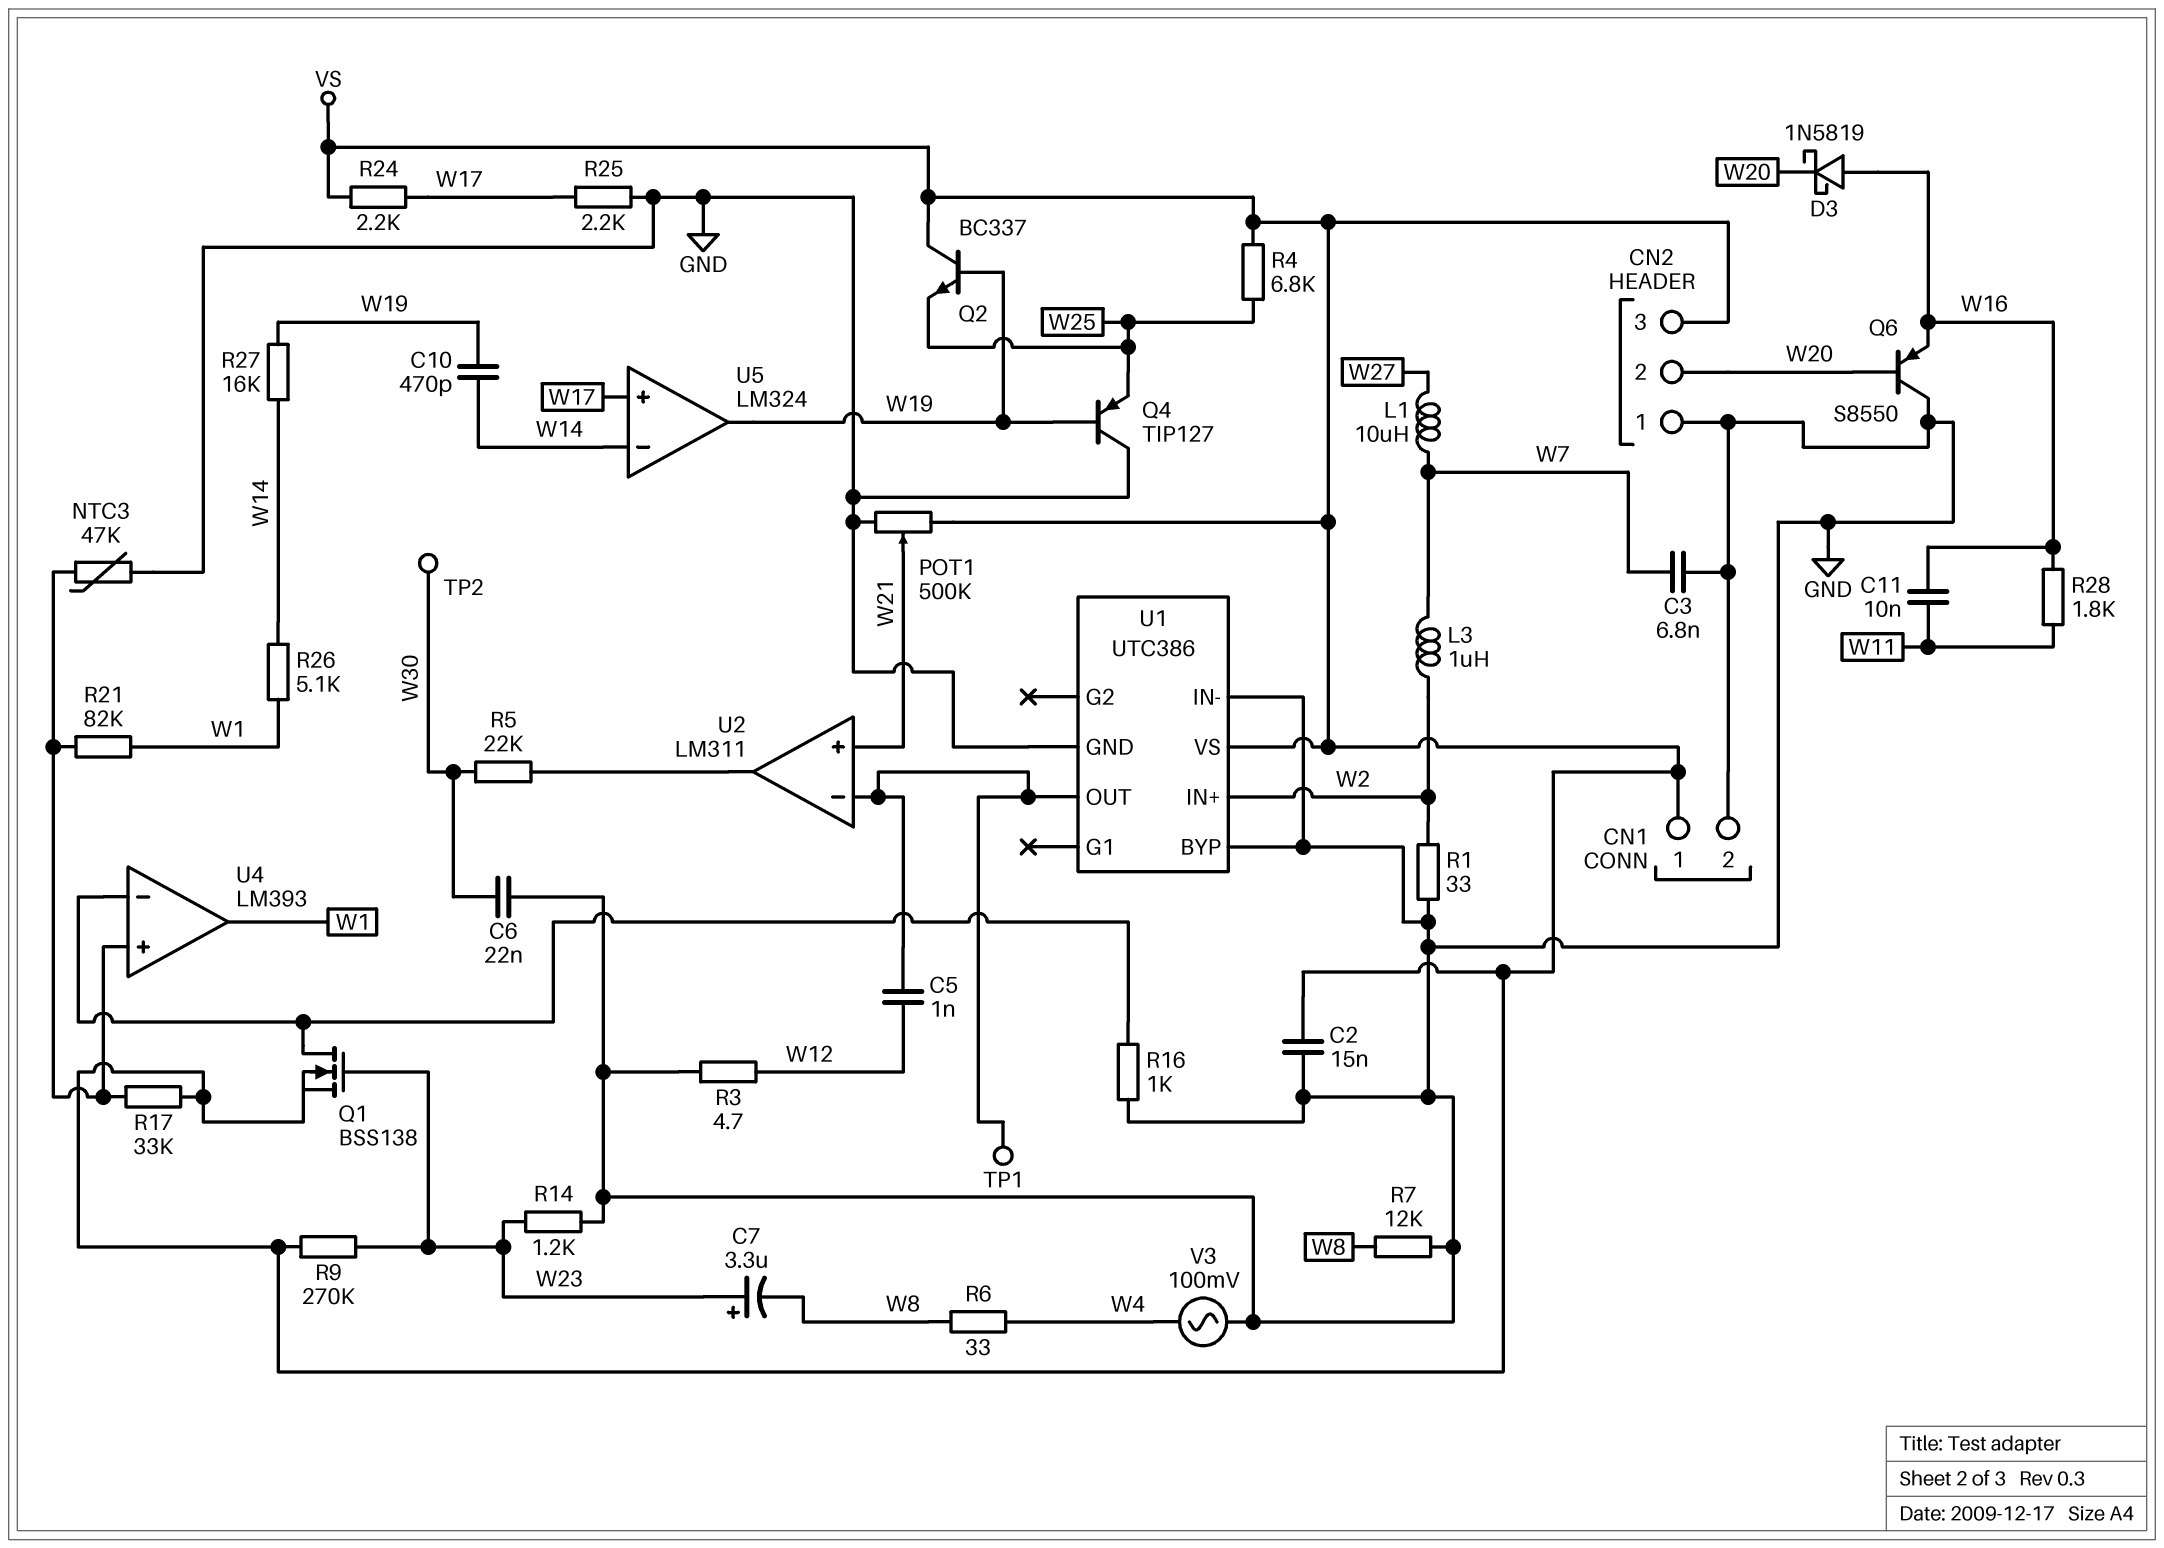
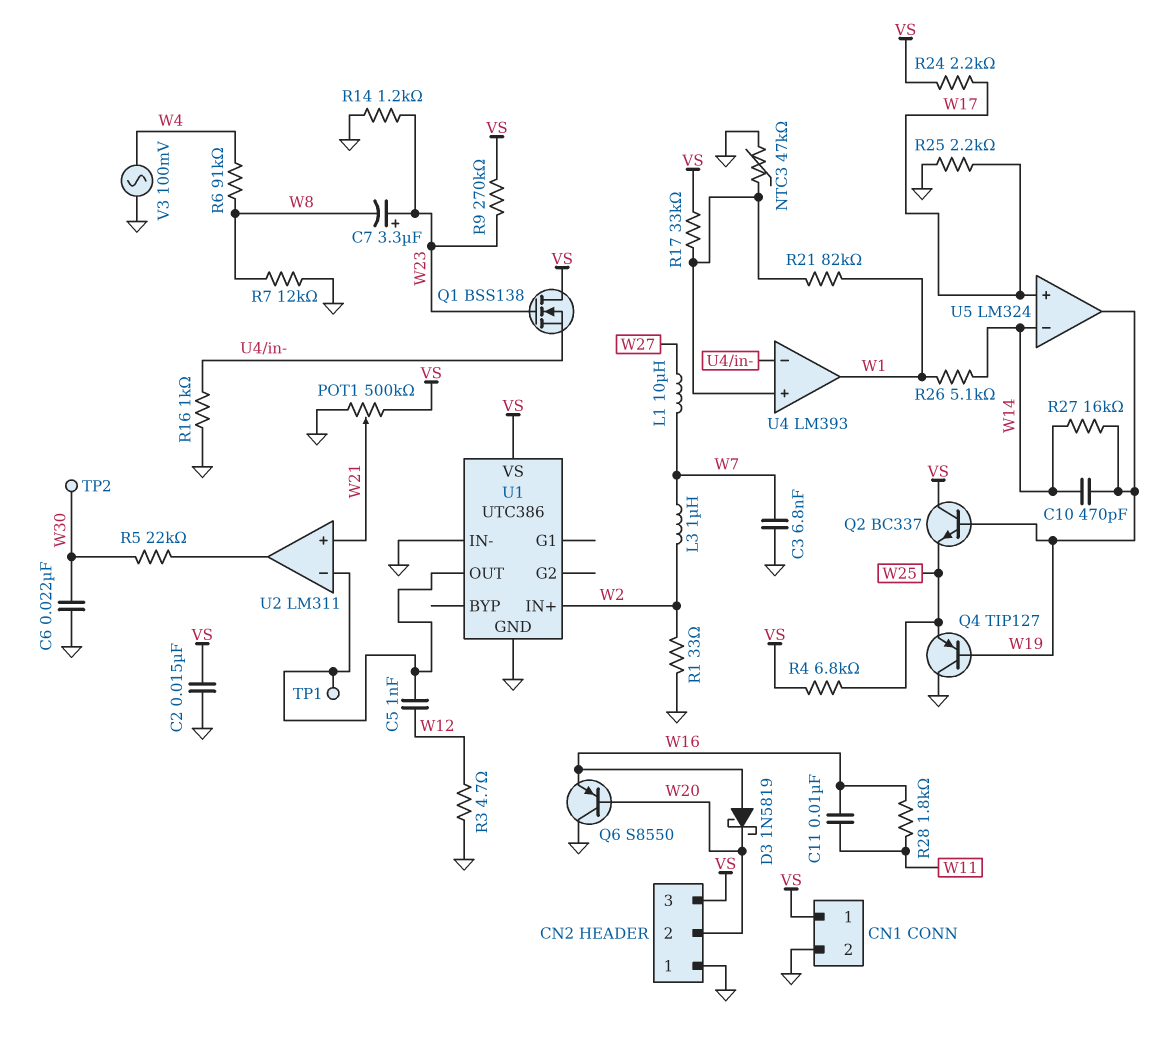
Q1: NMOS BSS138 (G W23, D U4/in-, S VS) -> NMOS BSS138 (G W23, D VS, S U4/in-)
R6: 33 (W4, W8) -> 91k (W4, W8)
U1 pin BYP: GND -> none

